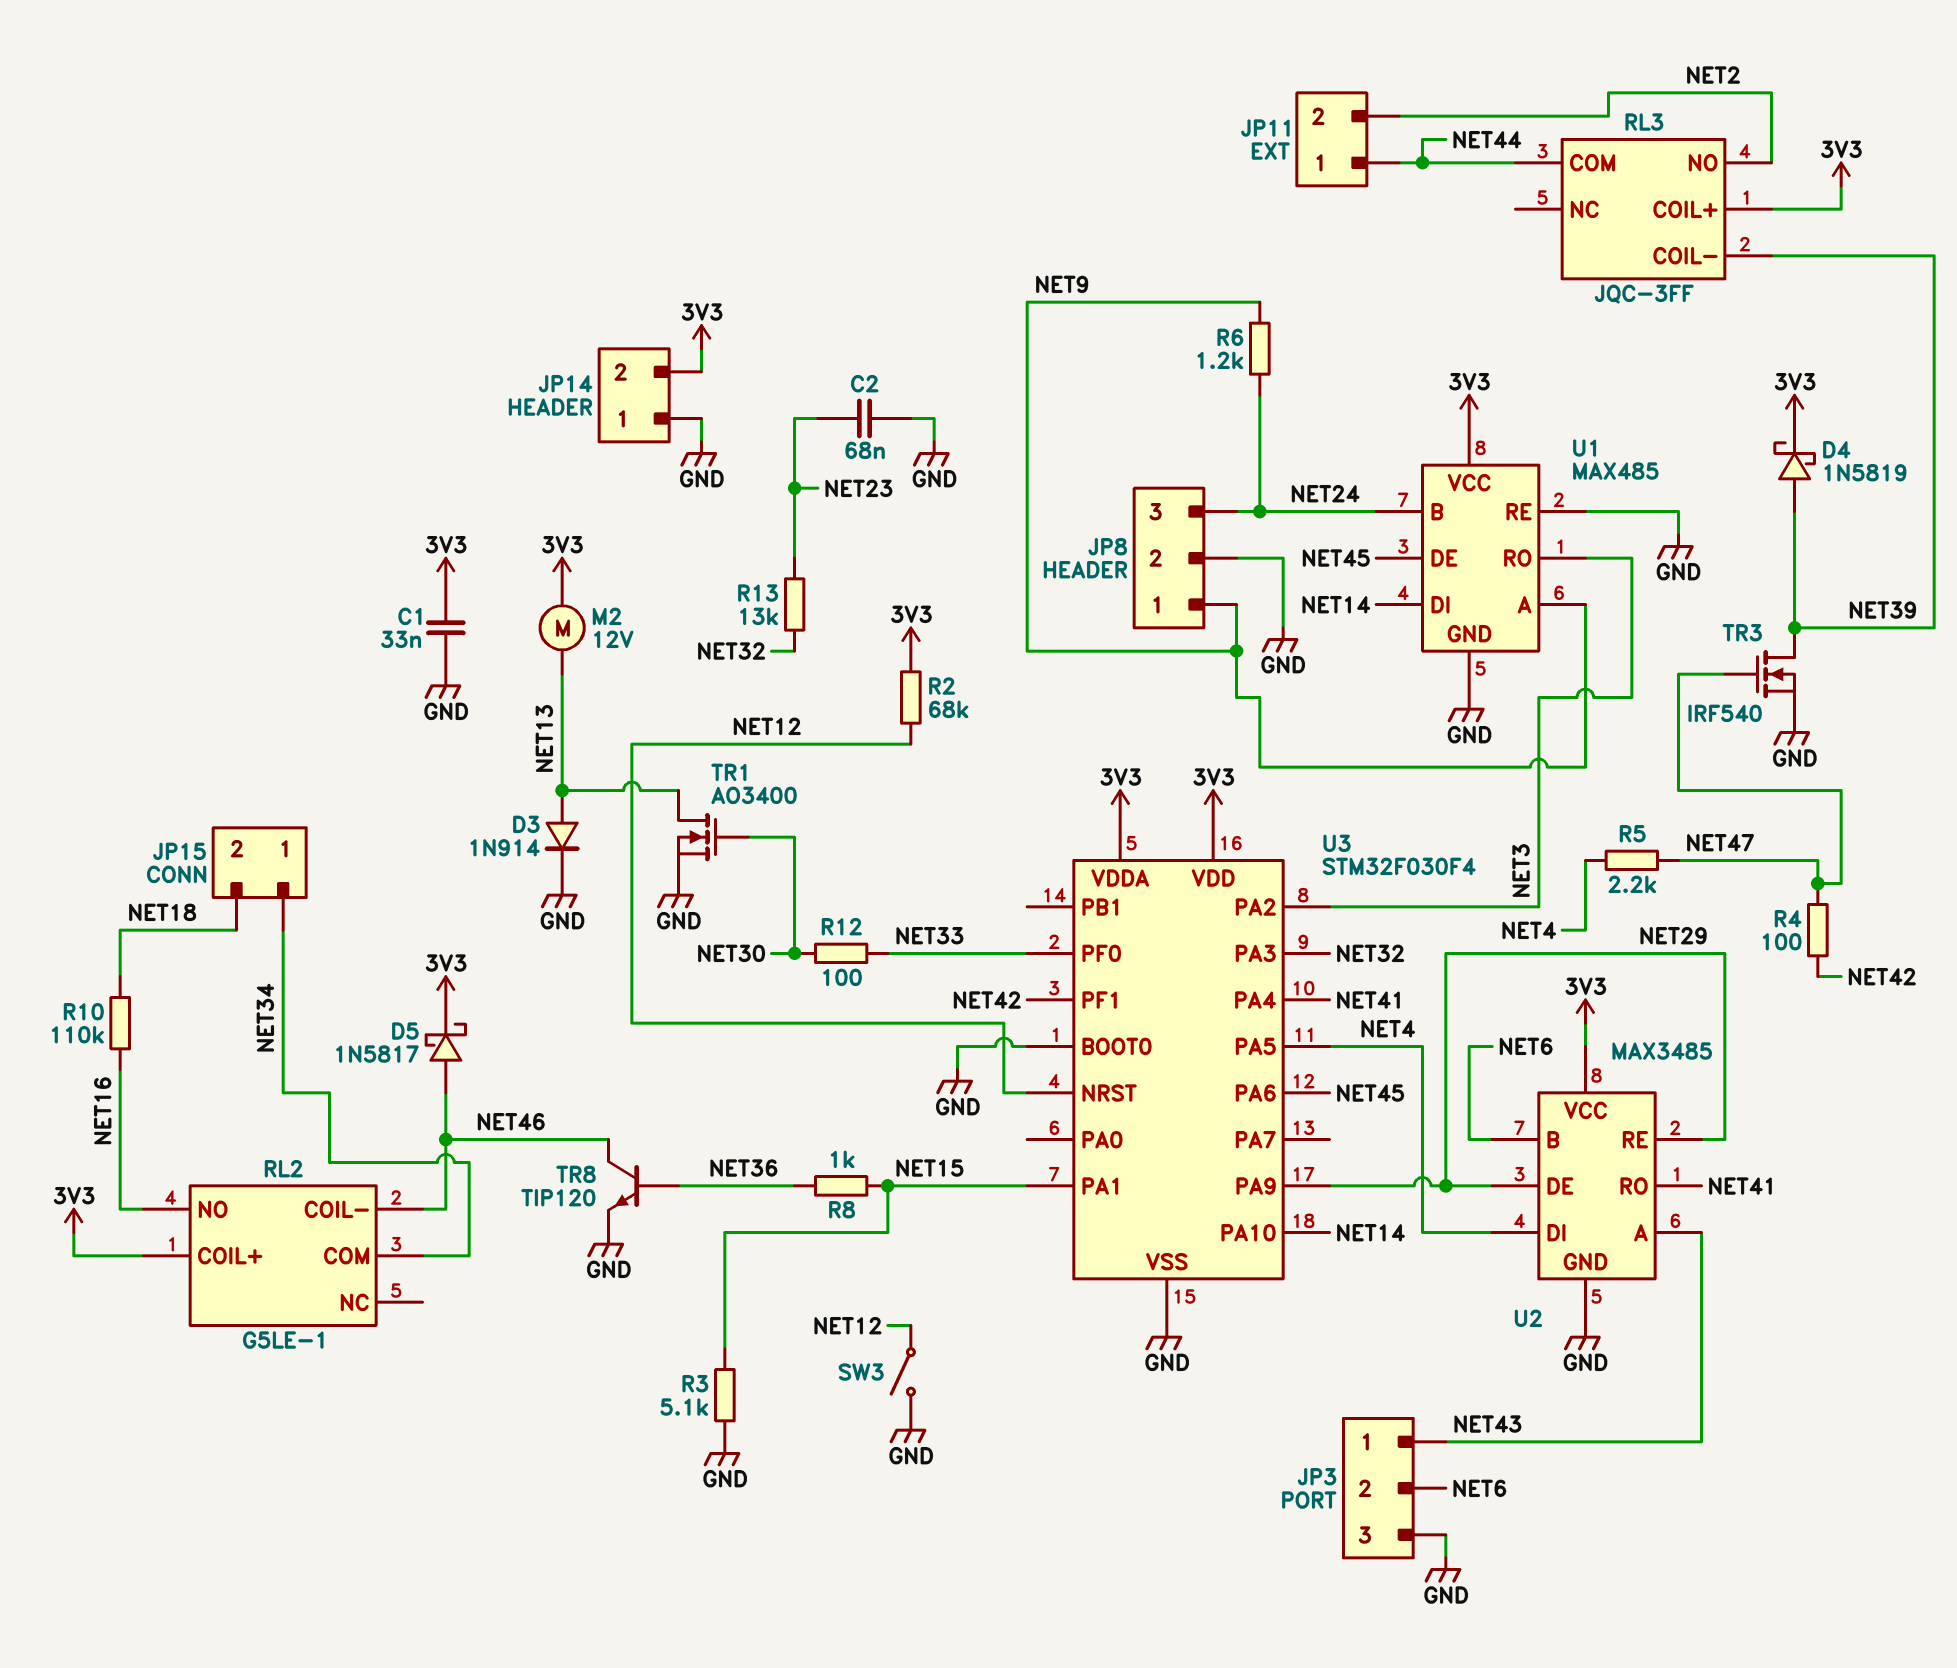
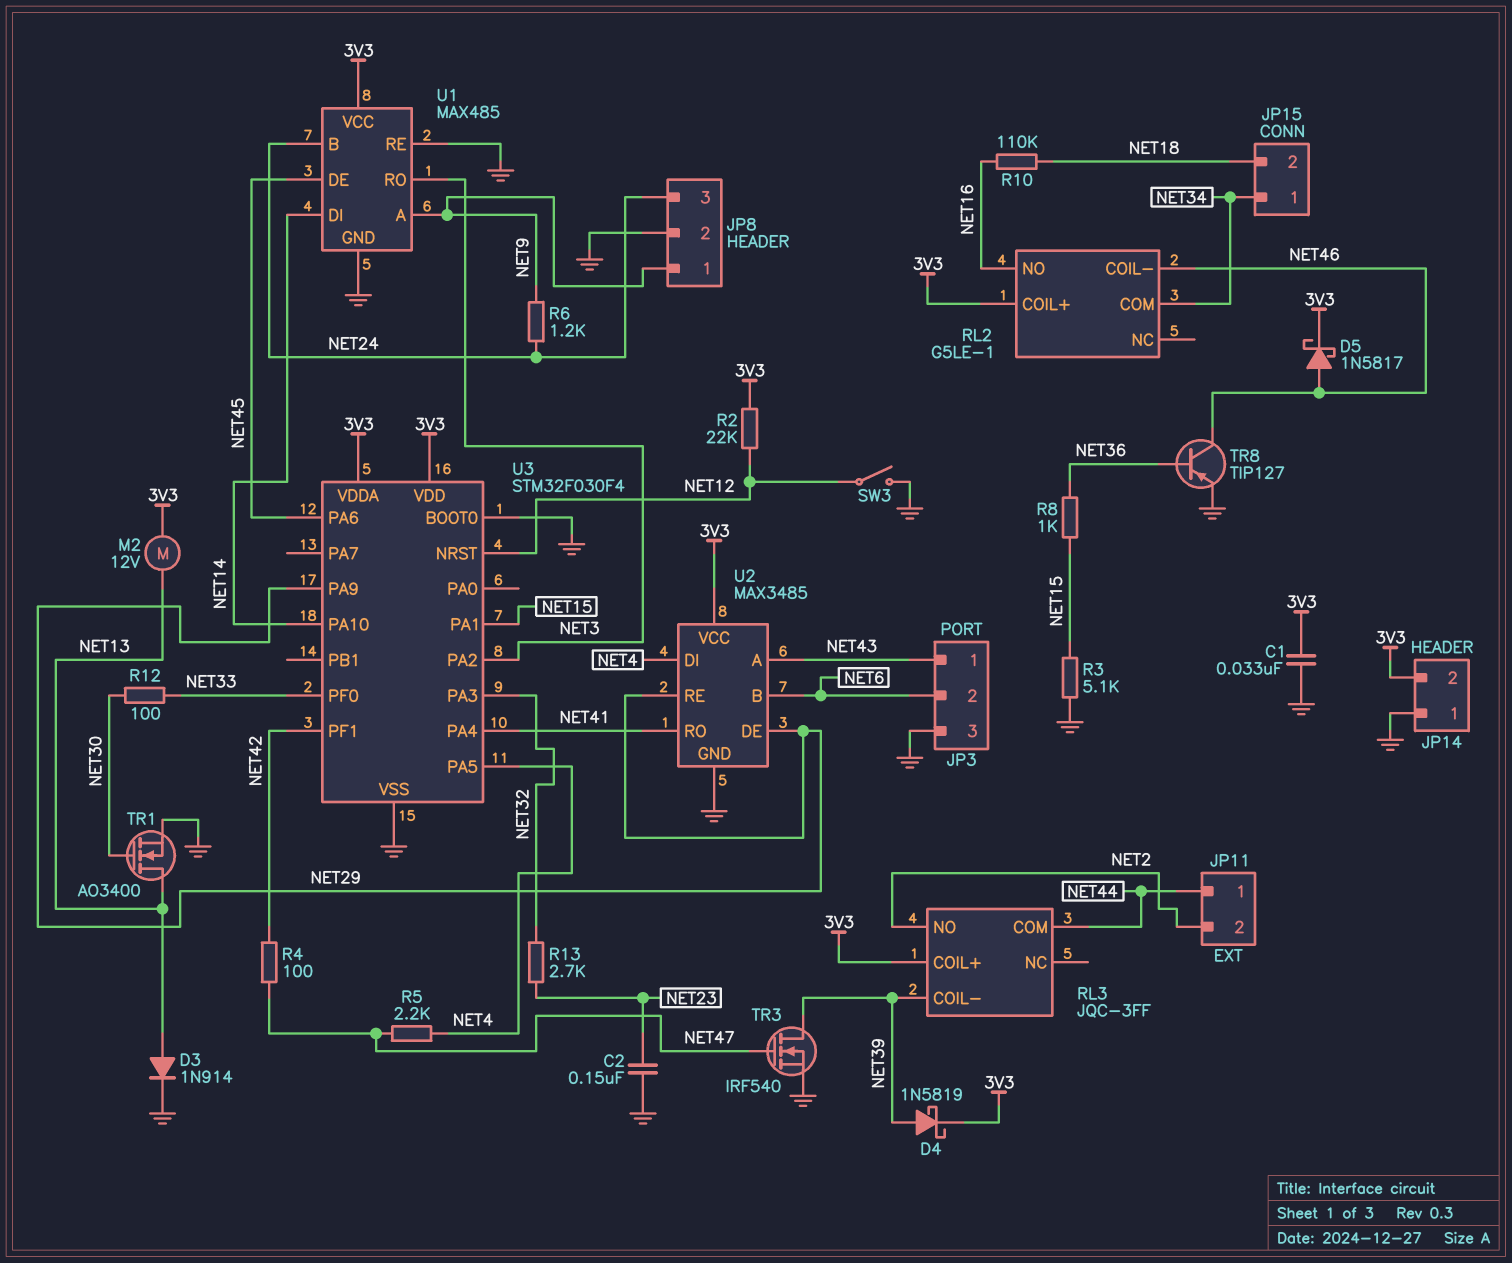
C2: 68nF (GND, NET23) -> 150nF (GND, NET23)
R2: 68k (3V3, NET12) -> 22k (3V3, NET12)
R13: 13k (NET23, NET32) -> 2.7k (NET23, NET32)
TR8: NPN TIP120 (B NET36, C NET46, E GND) -> PNP TIP127 (B NET36, C NET46, E GND)

